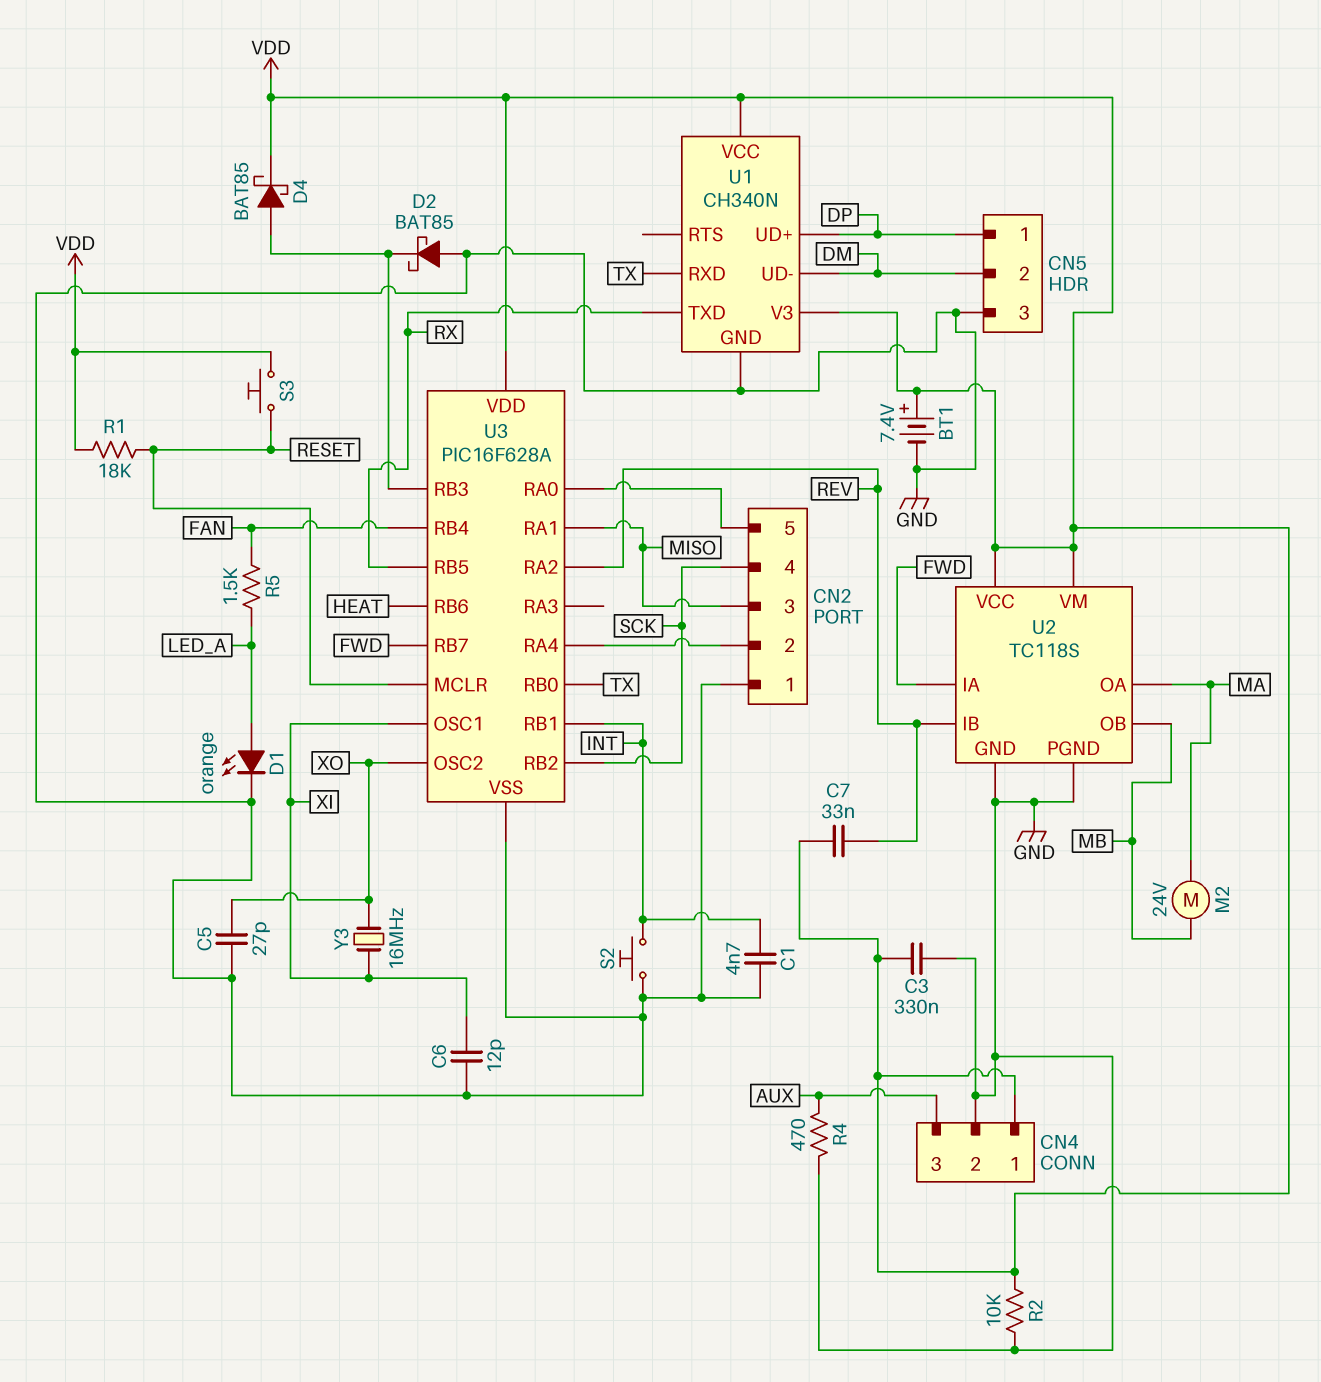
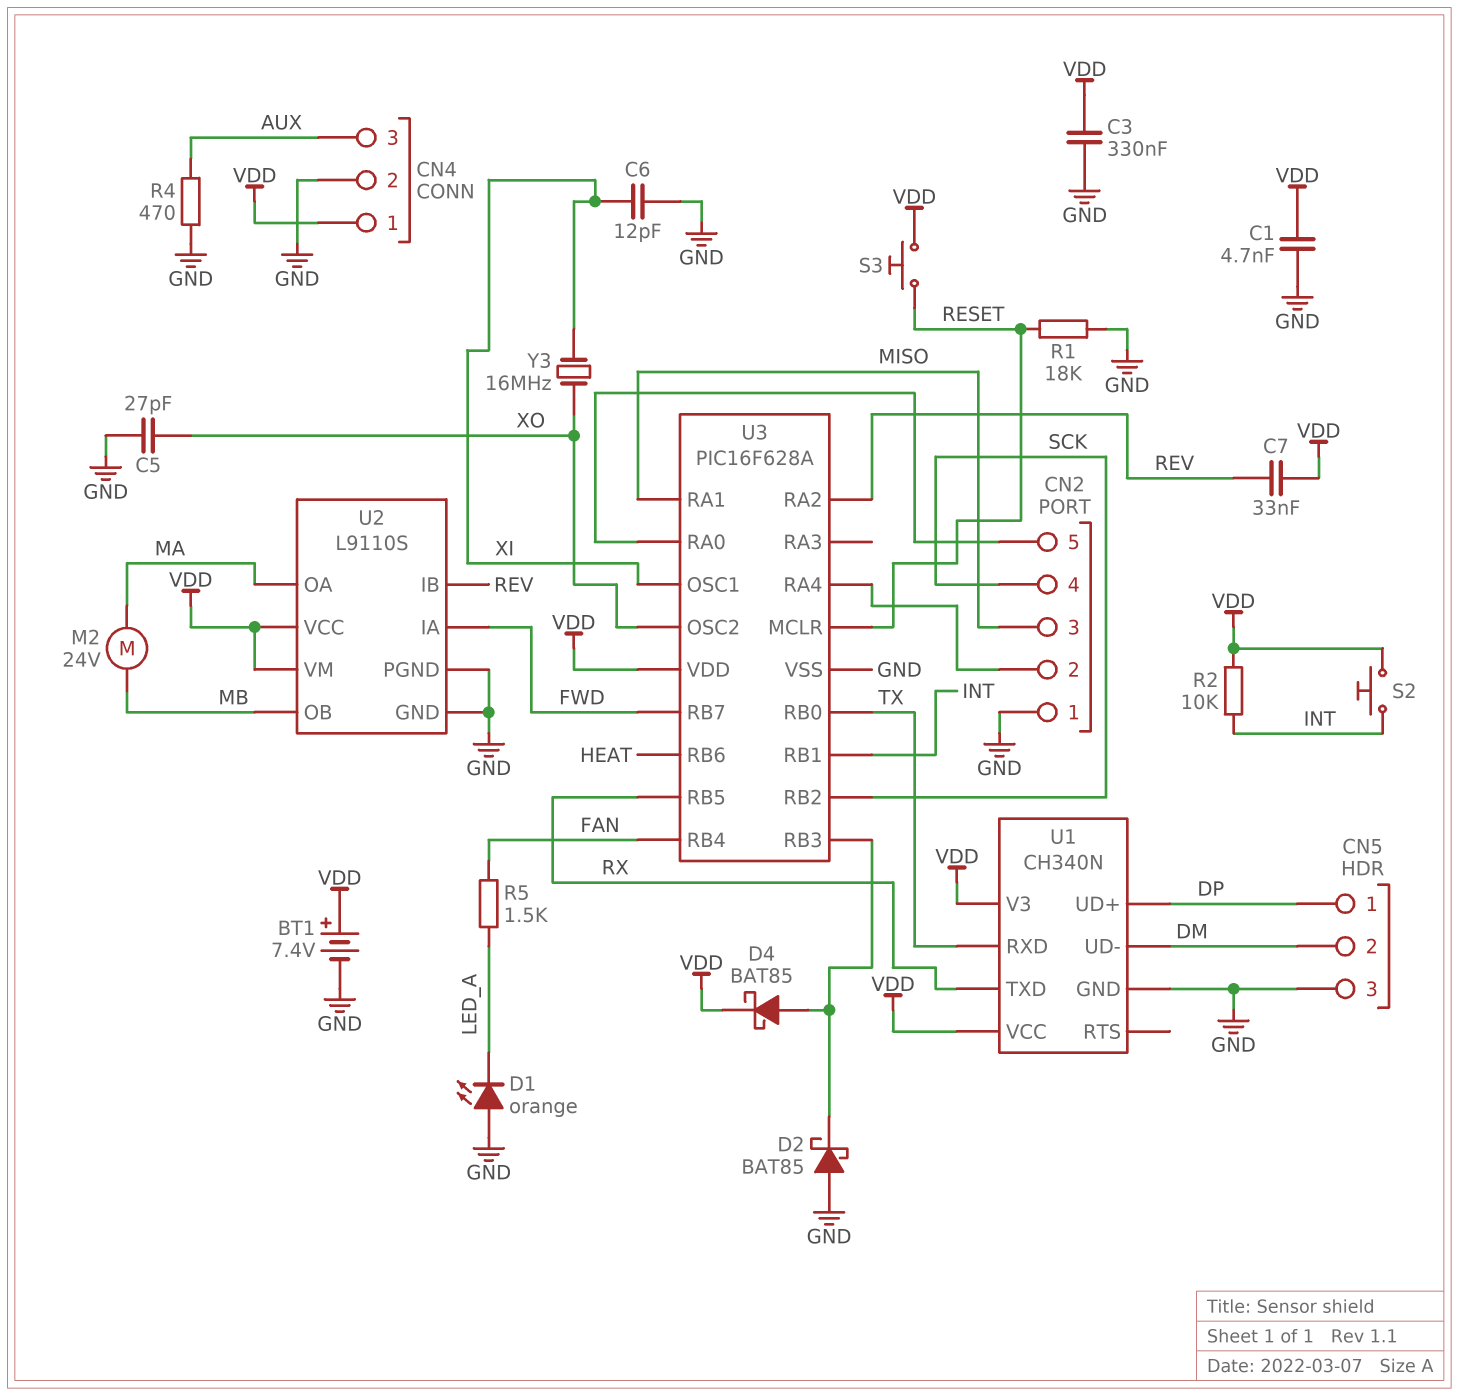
C1: 4.7nF (GND, INT) -> 4.7nF (GND, VDD)
D1: LED orange (A LED_A, K GND) -> LED orange (A GND, K LED_A)
R1: 18k (RESET, VDD) -> 18k (GND, RESET)
R2: 10k (GND, VDD) -> 10k (INT, VDD)
S2: button (GND, INT) -> button (INT, VDD)
U2: TC118S -> L9110S

